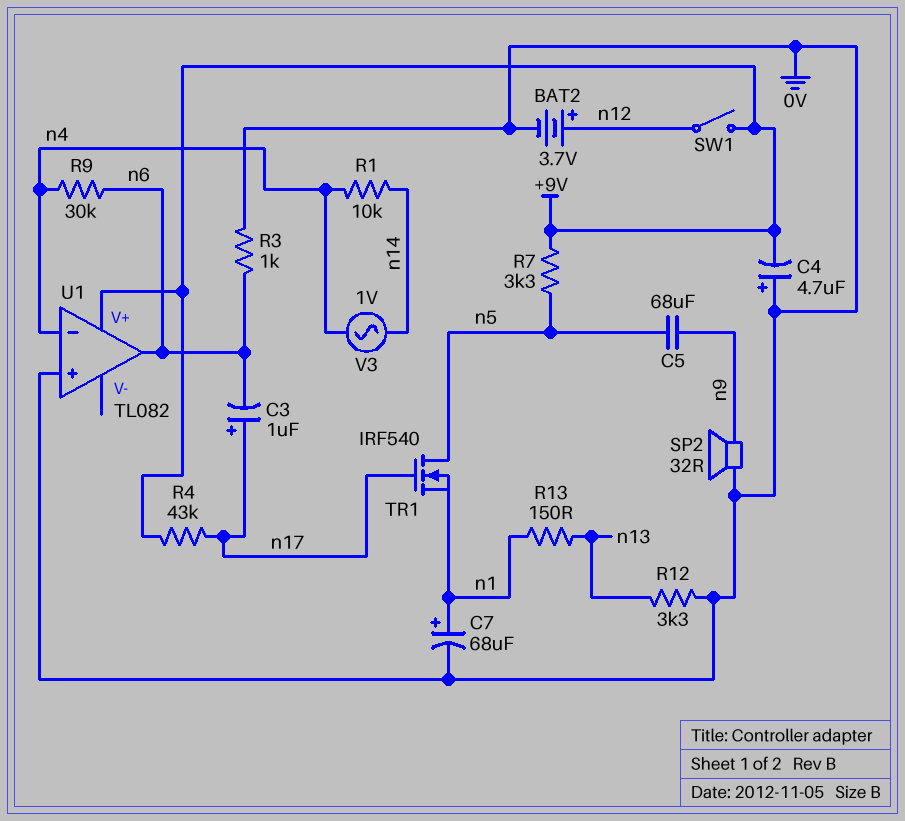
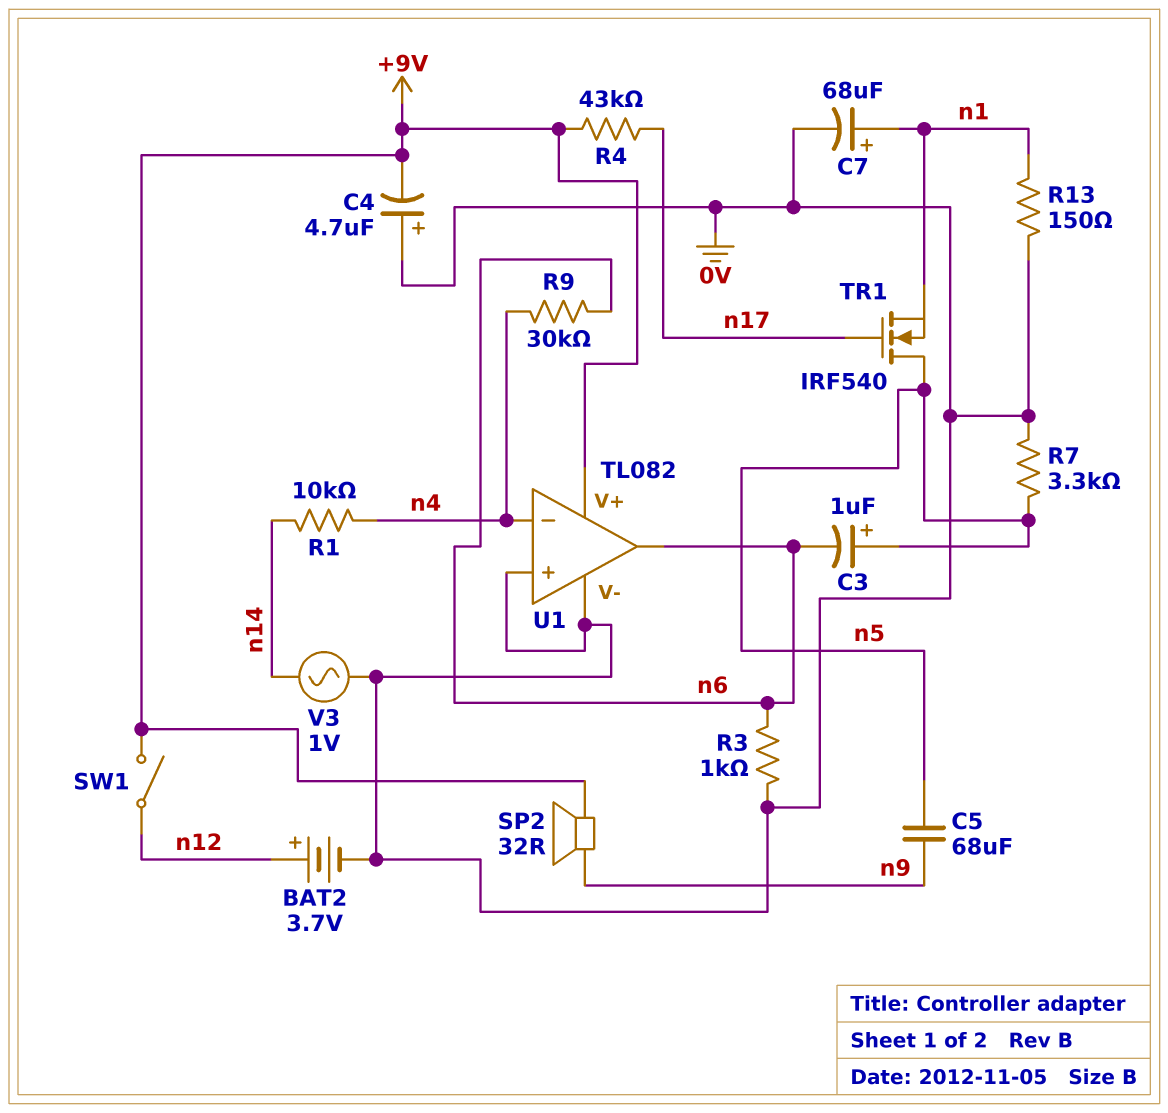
C3: 1uF (plus n17, minus n6) -> 1uF (plus n5, minus n6)
R7: 3.3k (+9V, n5) -> 3.3k (0V, n5)
R12: 3.3k (0V, n13) -> none
R13: 150 (n1, n13) -> 150 (0V, n1)
SP2: speaker 32R (0V, n9) -> speaker 32R (+9V, n9)
U1 pin V-: none -> 0V
V3: AC 1V (n4, n14) -> AC 1V (0V, n14)

